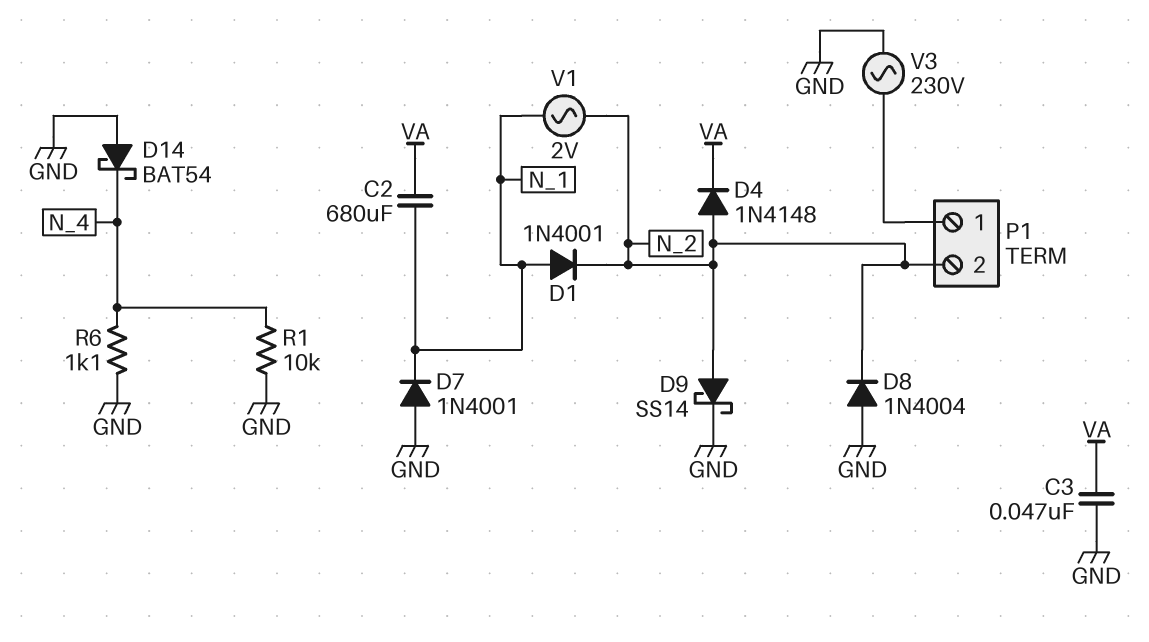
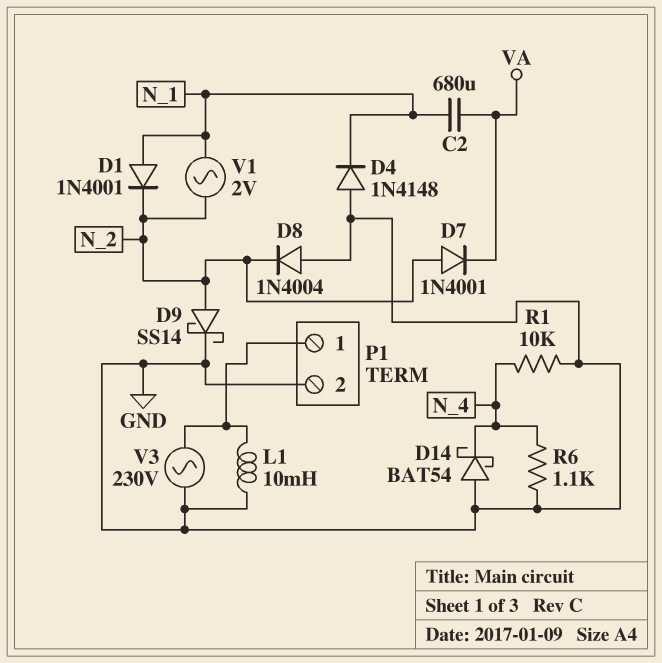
C3: 47nF (GND, VA) -> none
D4: diode 1N4148 (A N_2, K VA) -> diode 1N4148 (A GND, K N_1)
D7: diode 1N4001 (A GND, K N_1) -> diode 1N4001 (A N_2, K VA)
L1: none -> 10mH (GND, P1/1)
P1 pin 2: N_2 -> GND

